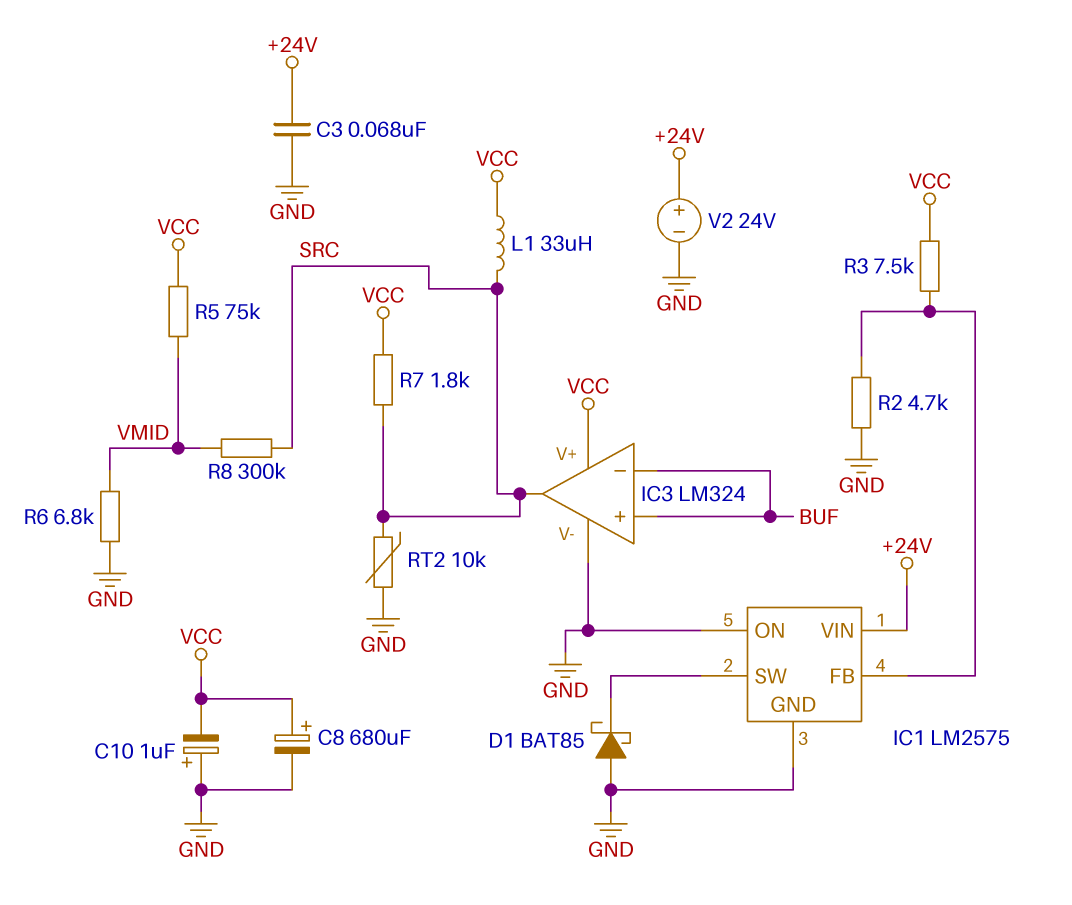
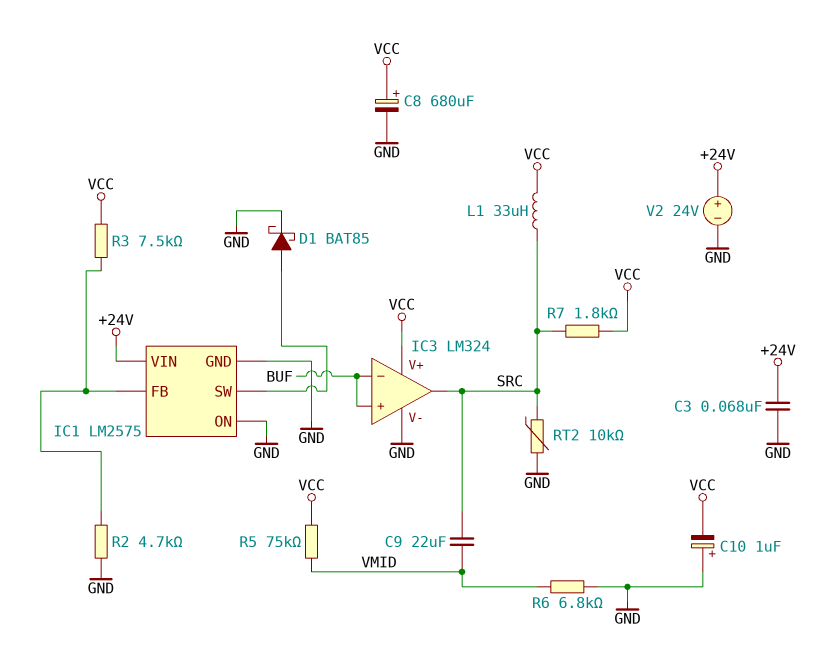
C9: none -> 22uF (SRC, VMID)
D1: schottky BAT85 (A GND, K IC1/SW) -> schottky BAT85 (A IC1/SW, K GND)
R8: 300k (SRC, VMID) -> none

